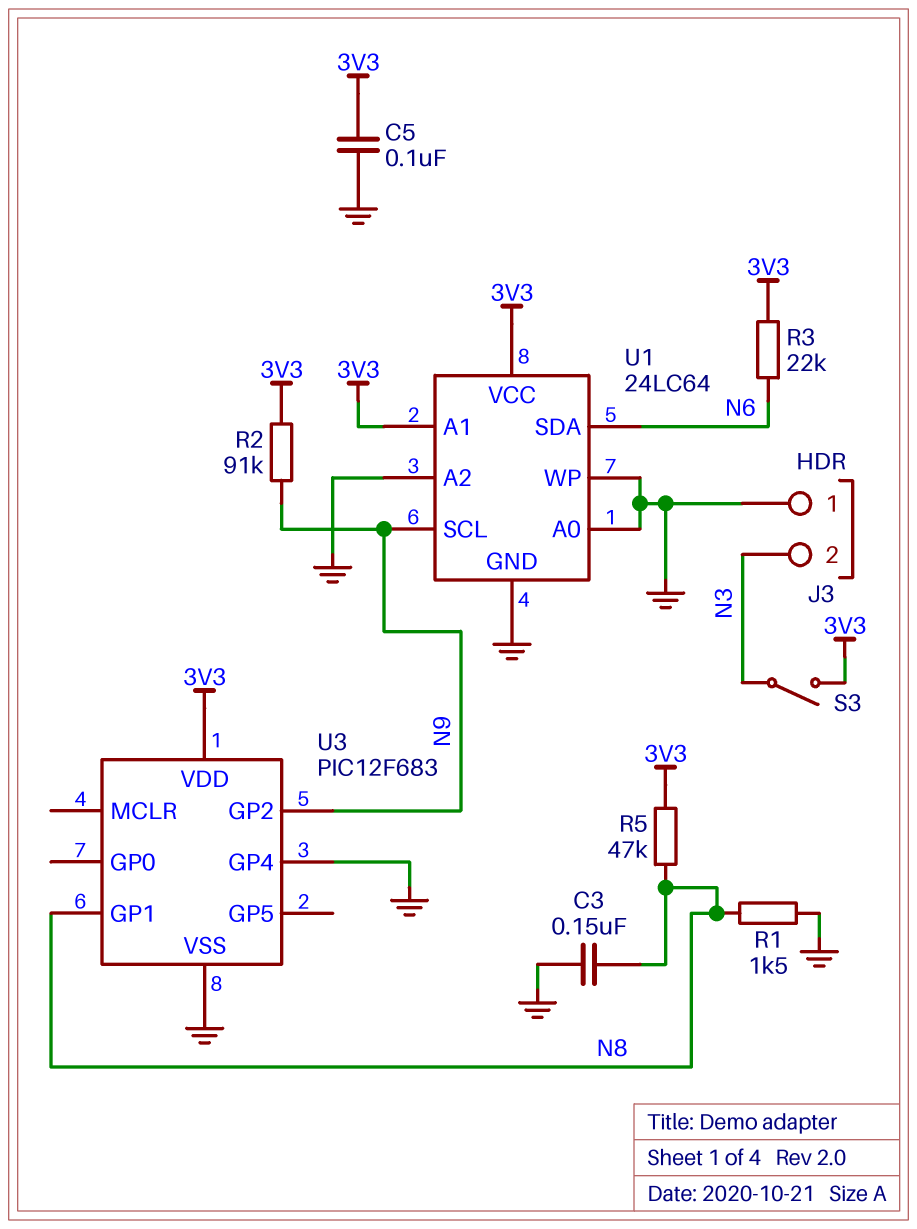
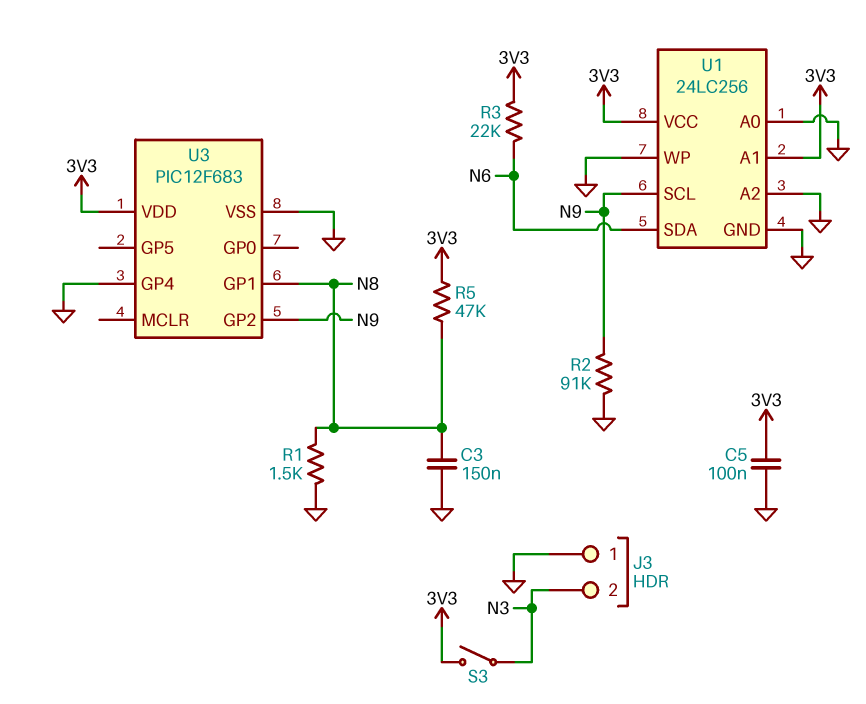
R2: 91k (3V3, N9) -> 91k (GND, N9)
U1: 24LC64 -> 24LC256

